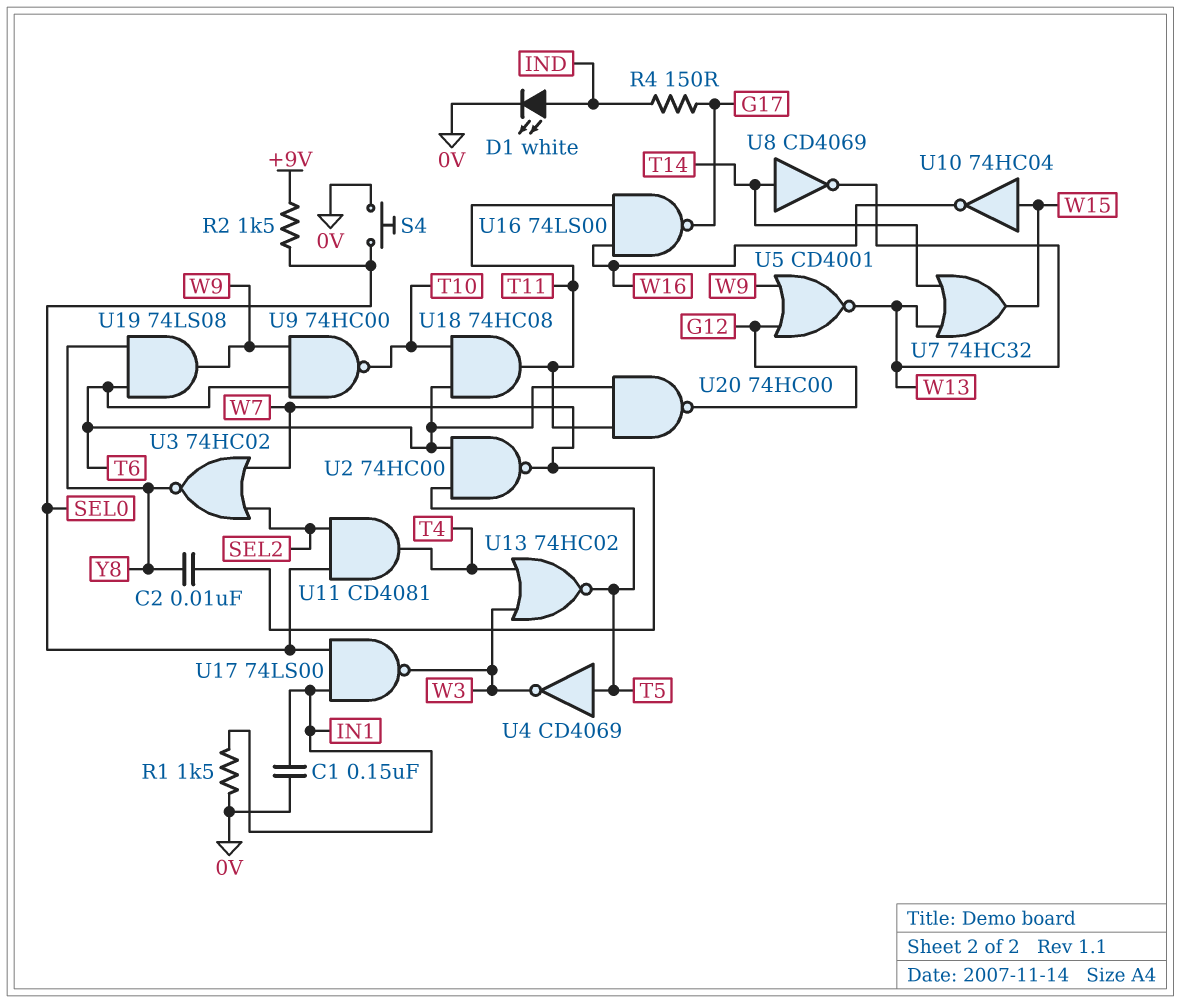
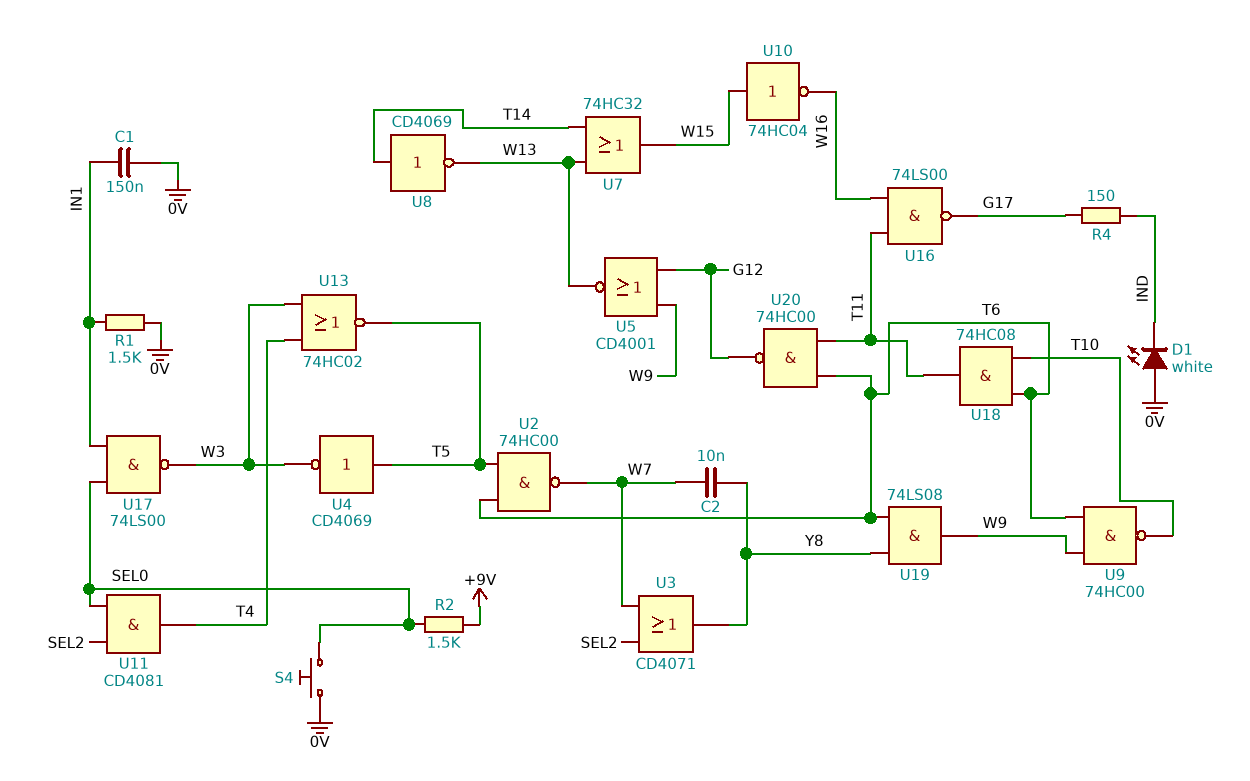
D1: LED white (A IND, K 0V) -> LED white (A 0V, K IND)
U3: NOR 74HC02 (in SEL2, in W7, out Y8) -> OR CD4071 (in SEL2, in W7, out Y8)

